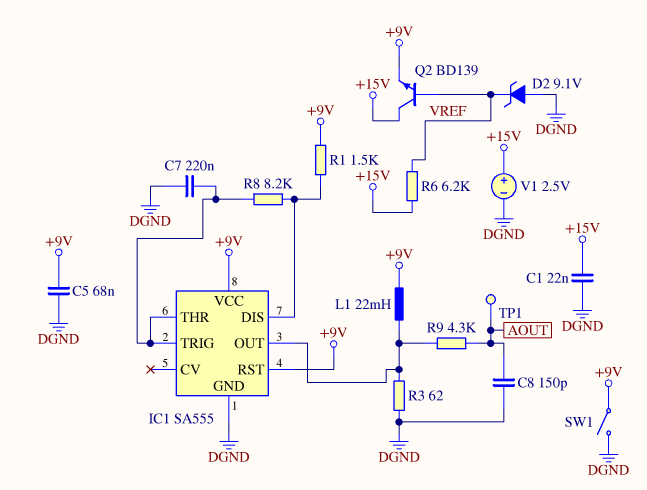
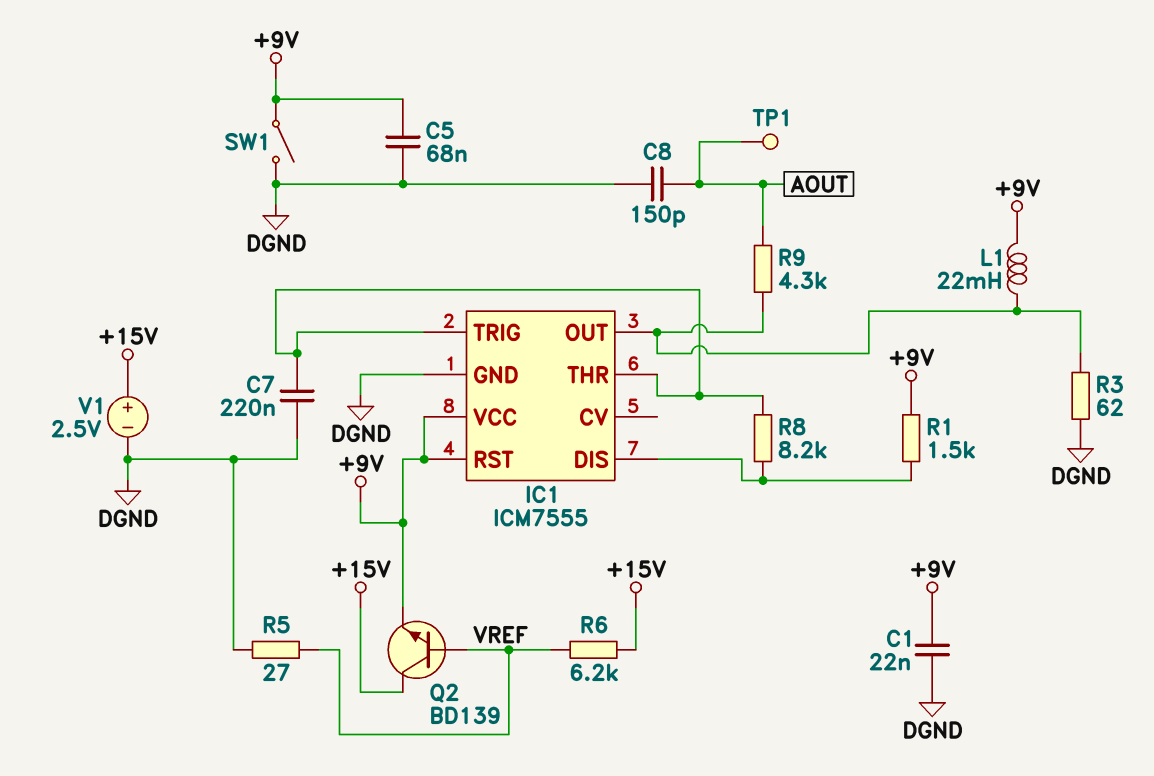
C1: 22nF (+15V, DGND) -> 22nF (+9V, DGND)
D2: zener 9.1V (A DGND, K VREF) -> none
IC1: SA555 -> ICM7555
R5: none -> 27 (DGND, VREF)

